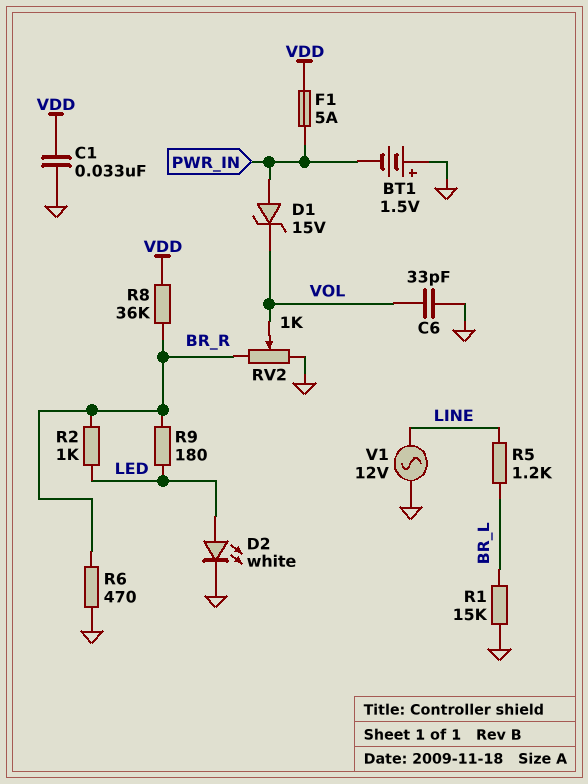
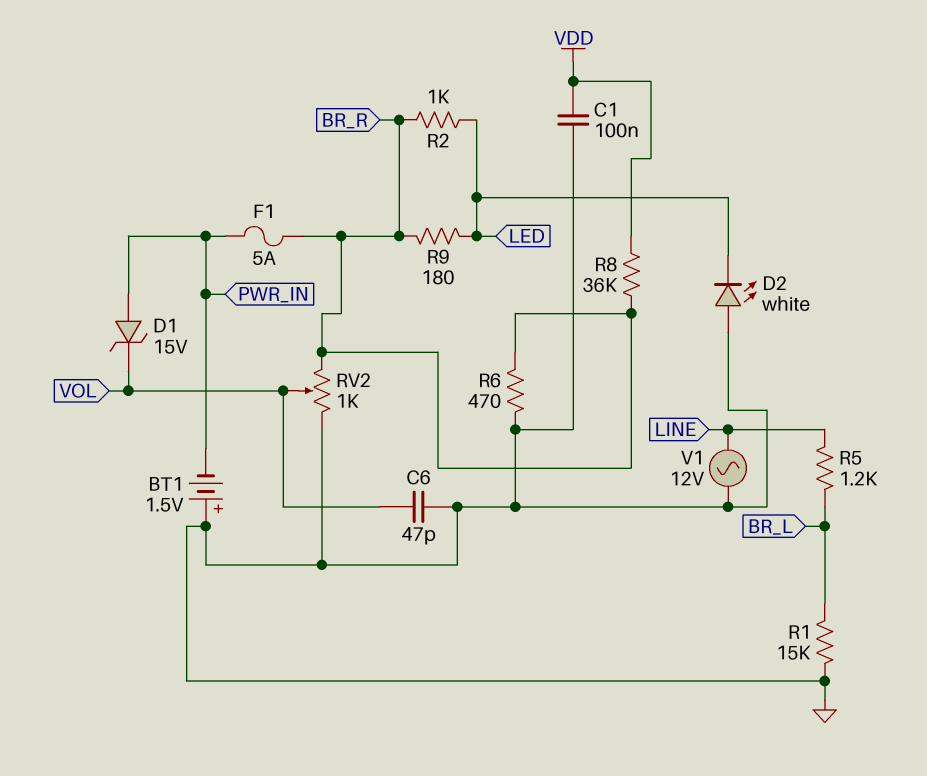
C1: 33nF (GND, VDD) -> 100nF (GND, VDD)
C6: 33pF (GND, VOL) -> 47pF (GND, VOL)
D2: LED white (A LED, K GND) -> LED white (A GND, K LED)
F1: 5A (PWR_IN, VDD) -> 5A (BR_R, PWR_IN)

